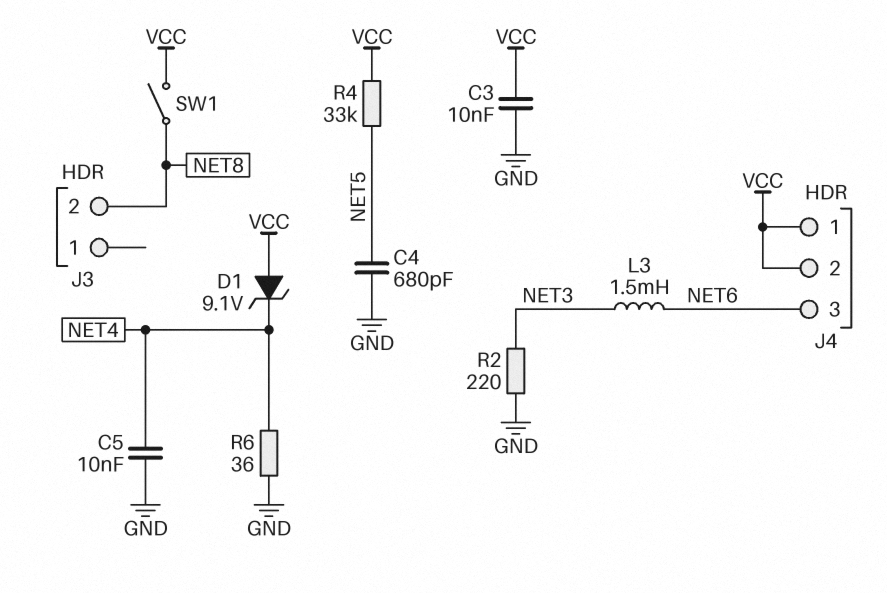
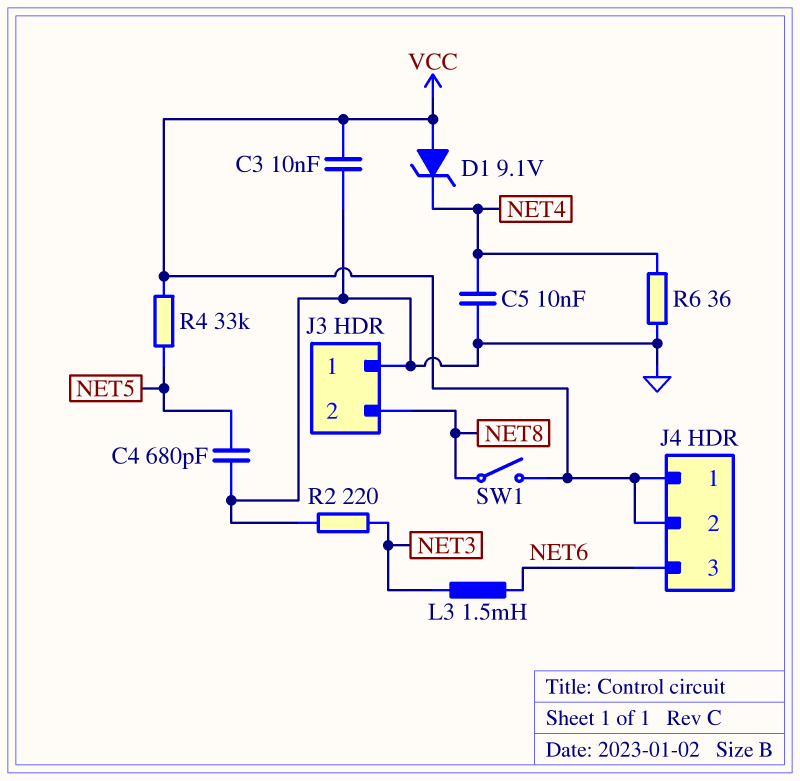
J3 pin 1: none -> GND

